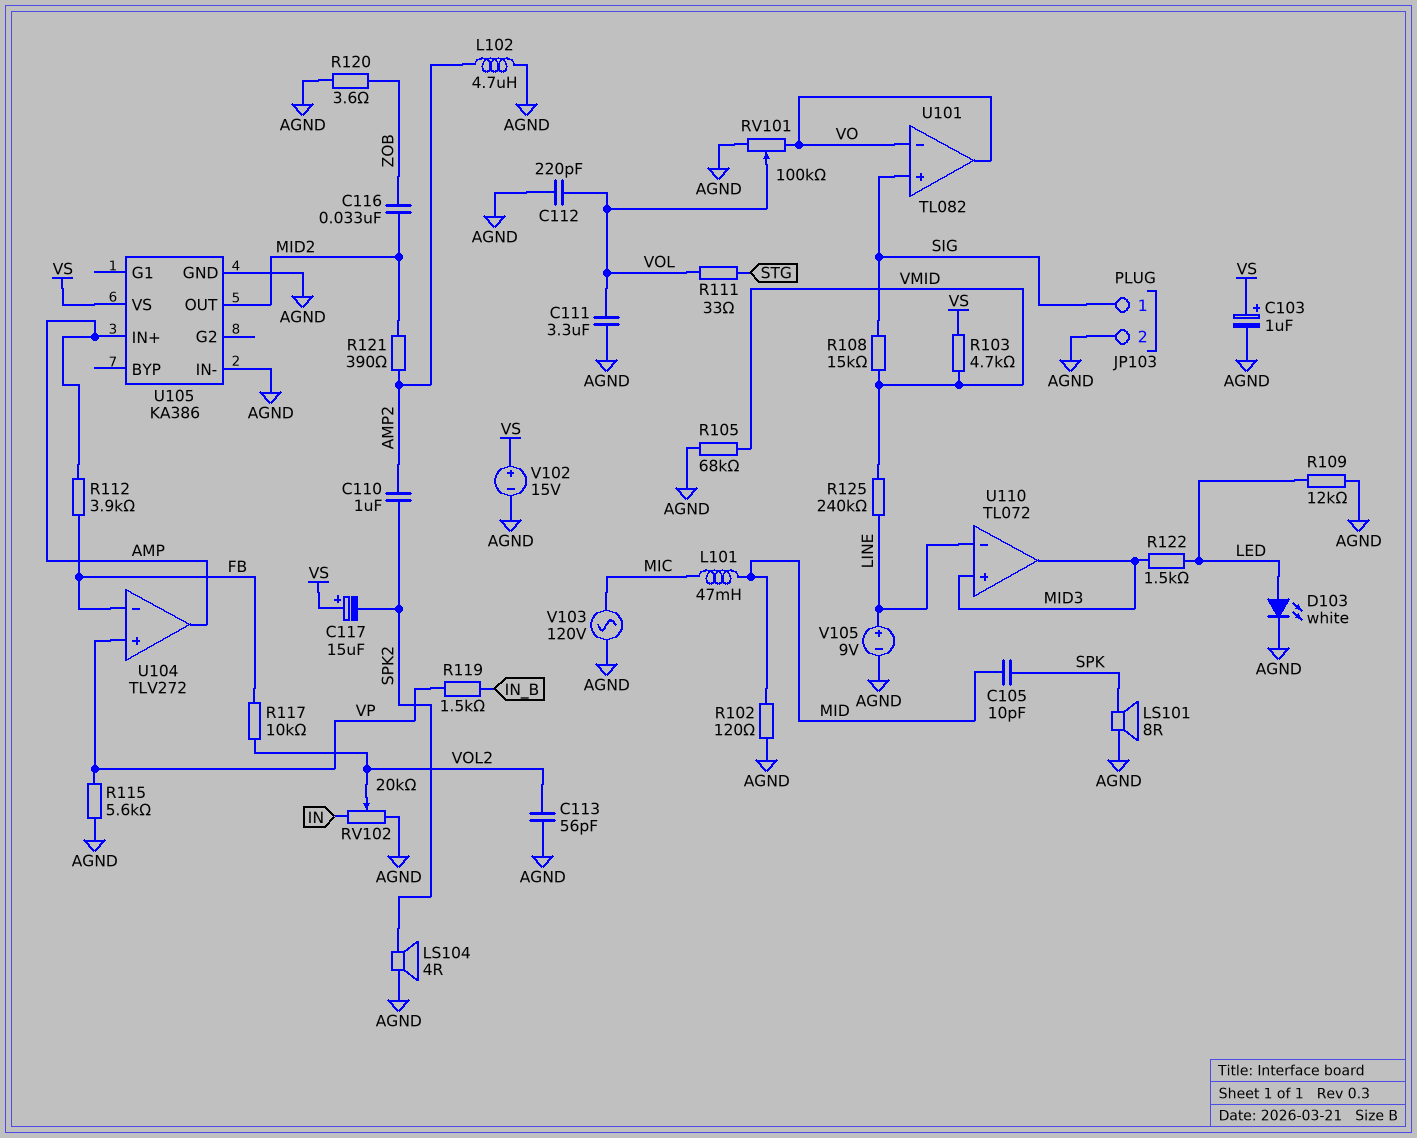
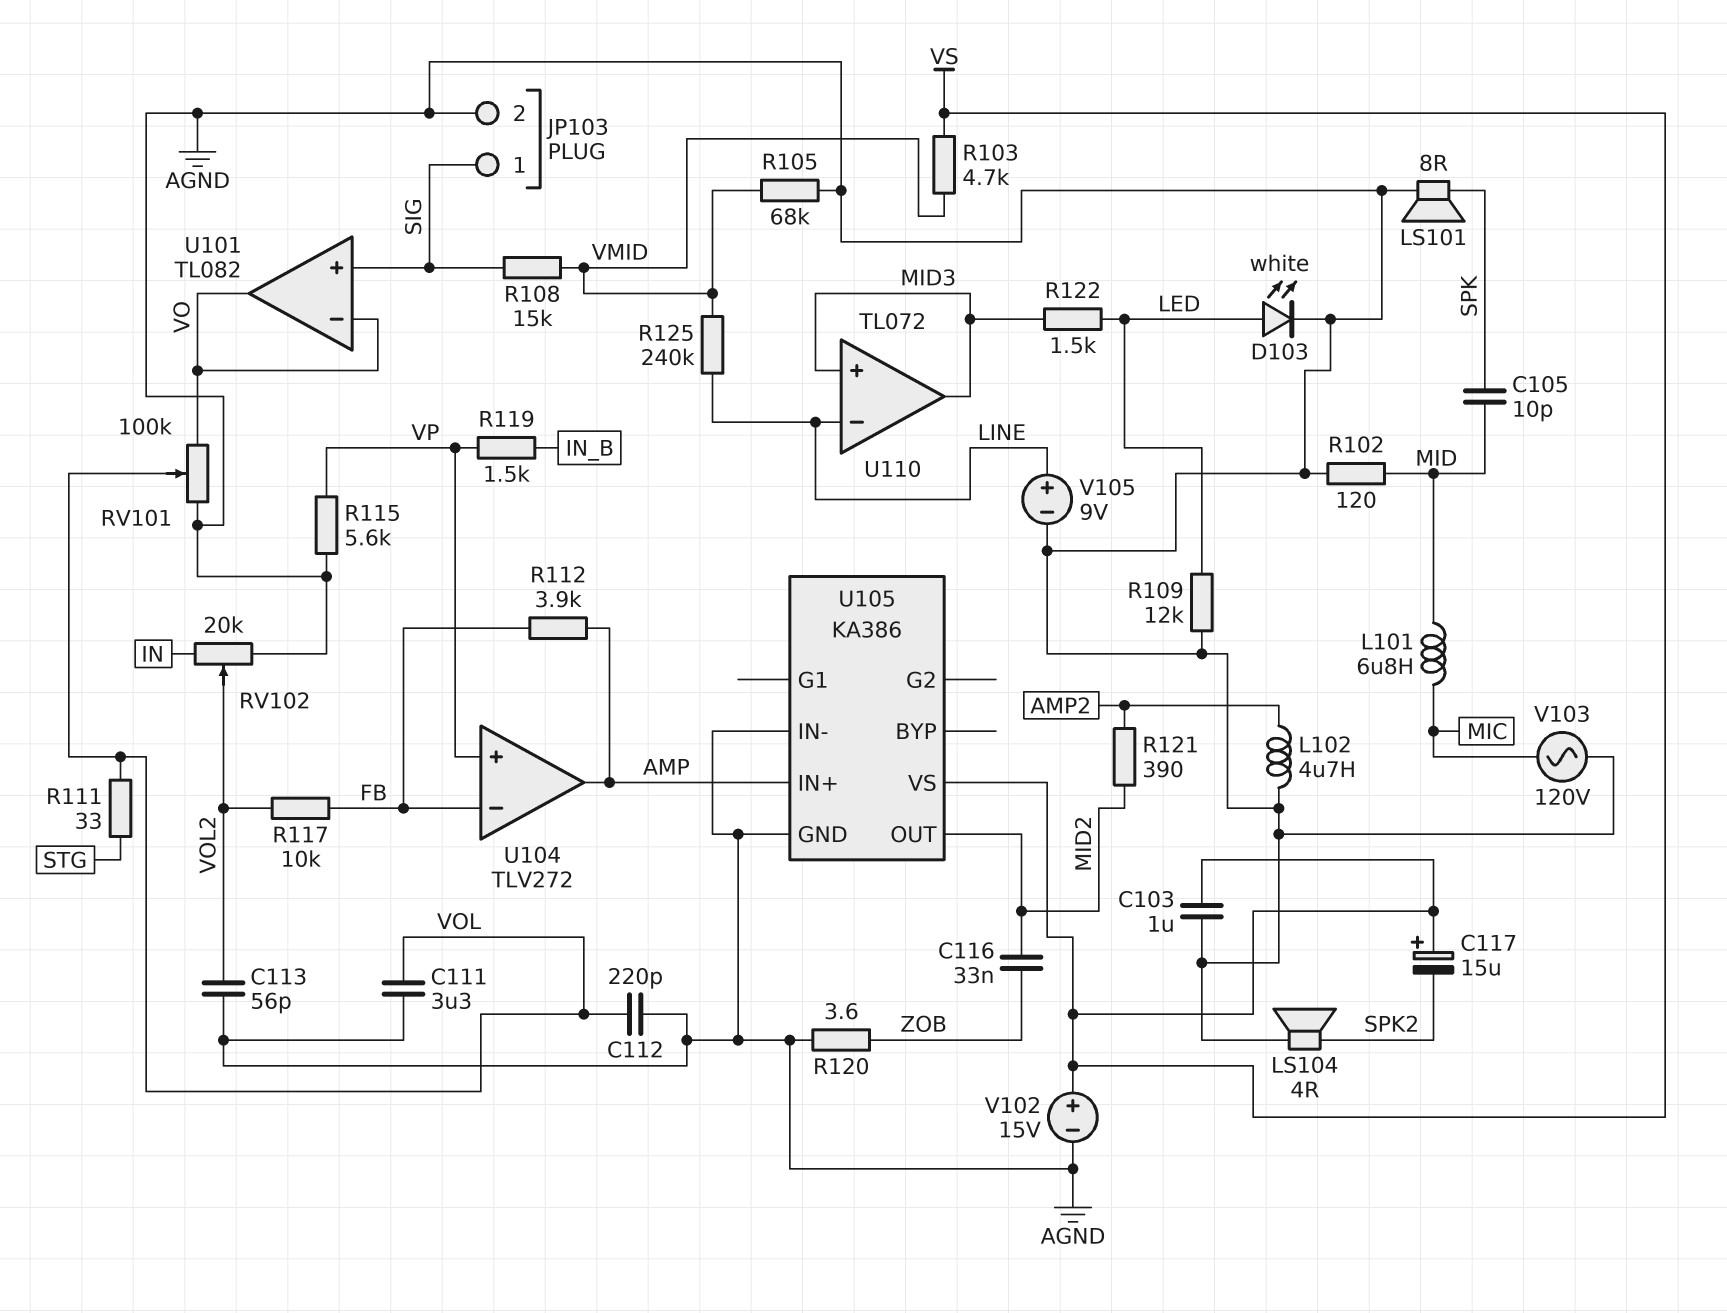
C103: 1uF (plus VS, minus AGND) -> 1uF (AGND, VS)
C110: 1uF (AMP2, SPK2) -> none
L101: 47mH (MIC, MID) -> 6.8uH (MIC, MID)

